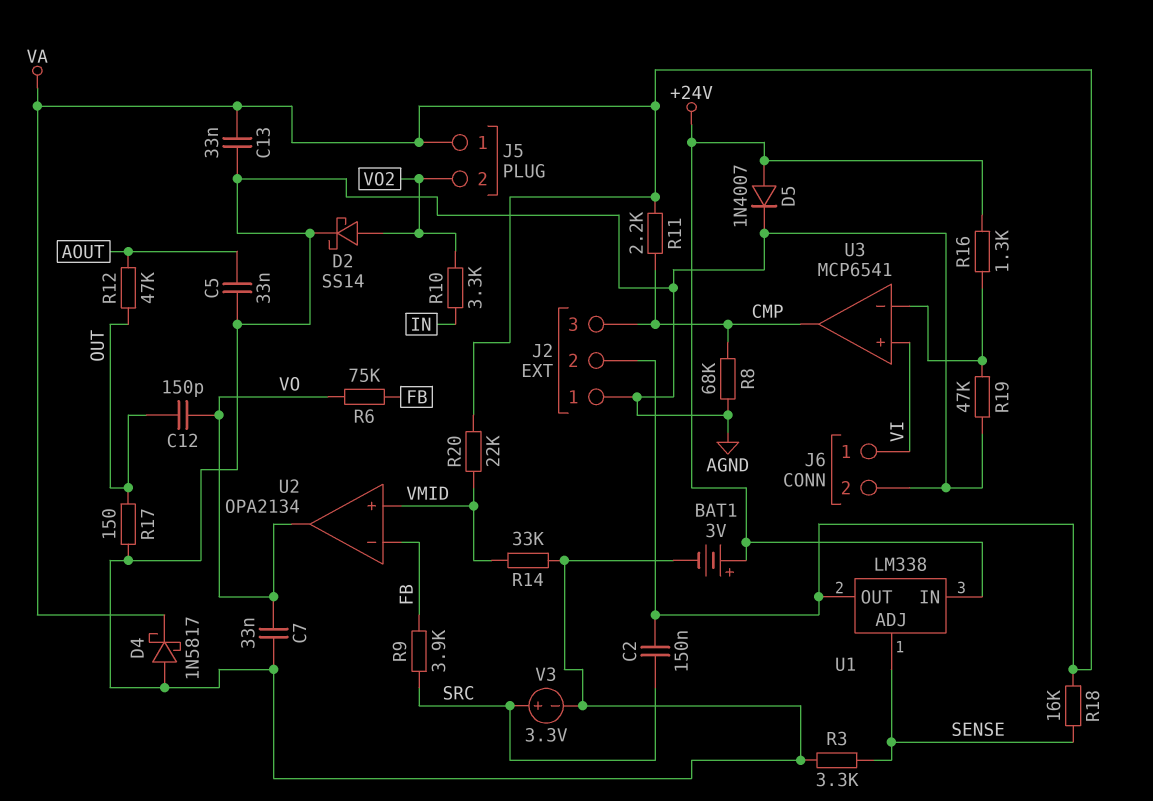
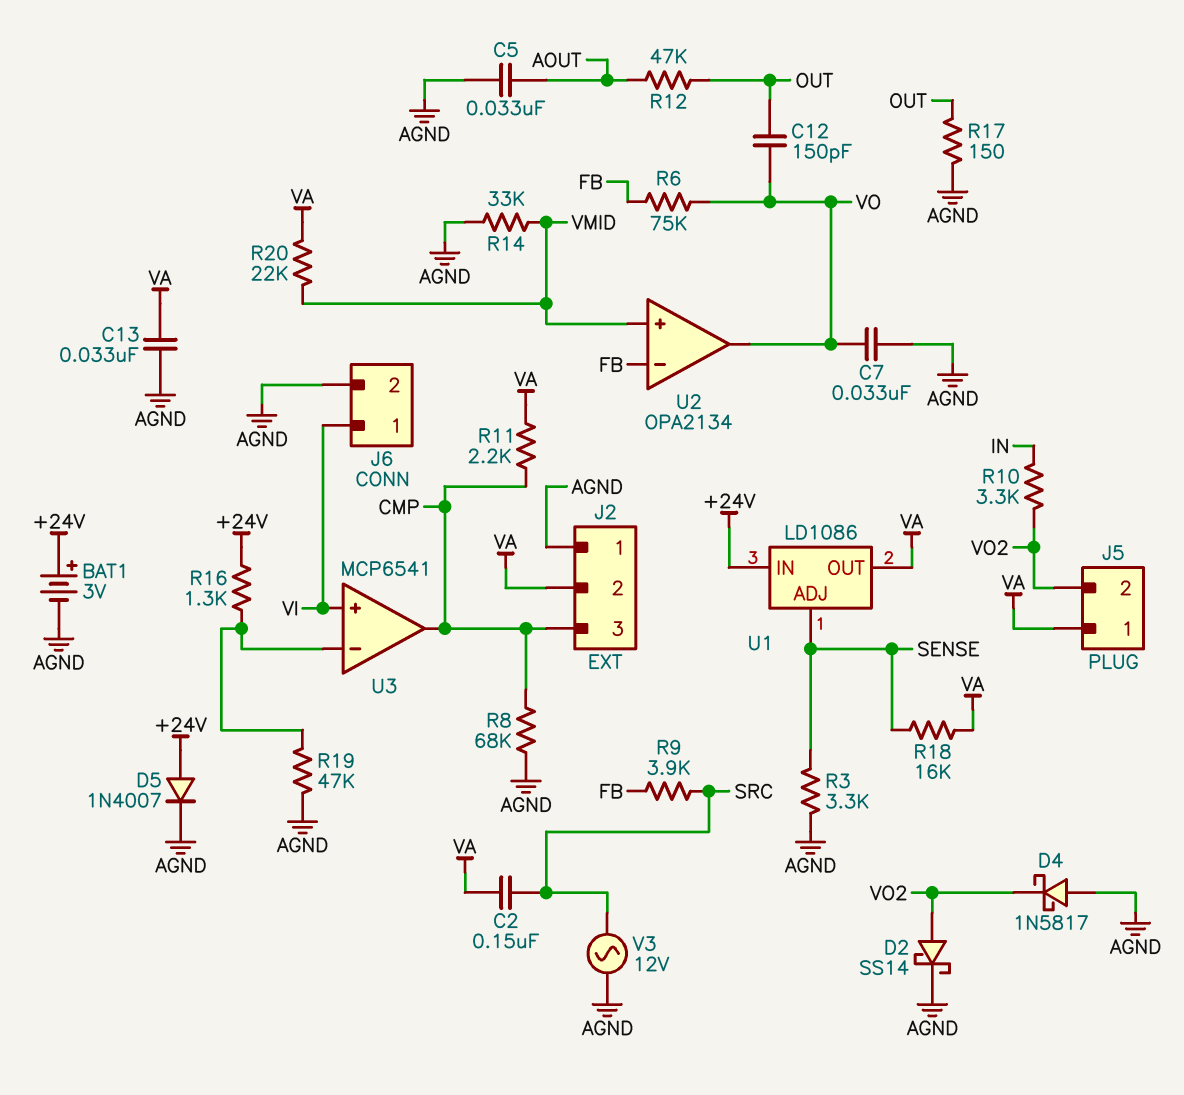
D4: schottky 1N5817 (A AGND, K VA) -> schottky 1N5817 (A AGND, K VO2)
U1: LM338 -> LD1086
V3: 3.3V (plus SRC, minus AGND) -> AC 12V (AGND, SRC)

